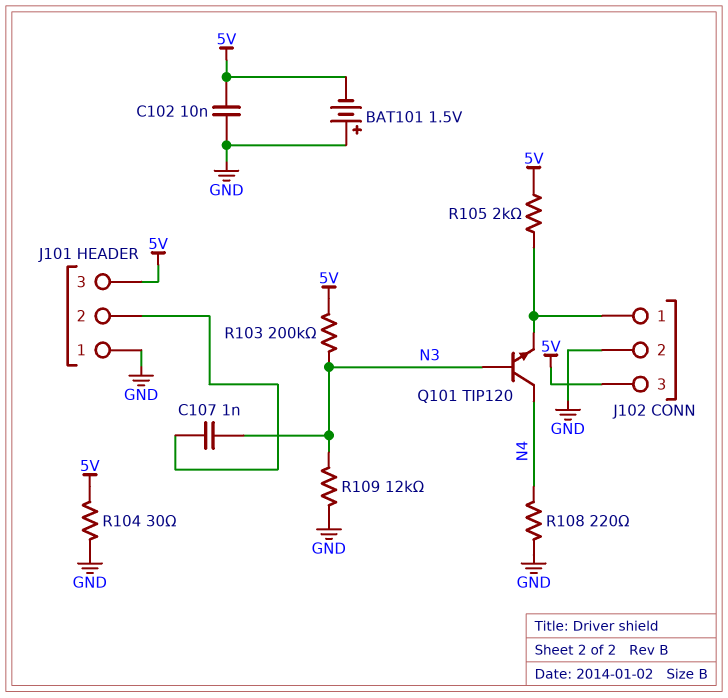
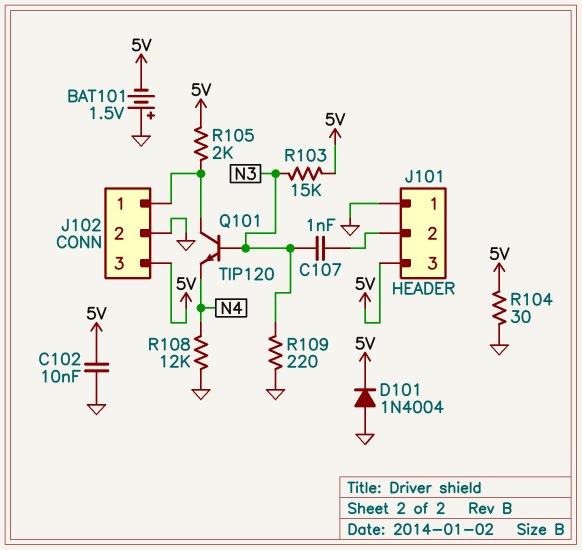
D101: none -> diode 1N4004 (A GND, K 5V)
Q101: NPN TIP120 (B N3, C N4, E J102/1) -> NPN TIP120 (B N3, C J102/1, E N4)
R103: 200k (5V, N3) -> 15k (5V, N3)
R108: 220 (GND, N4) -> 12k (GND, N4)
R109: 12k (GND, N3) -> 220 (GND, N3)

